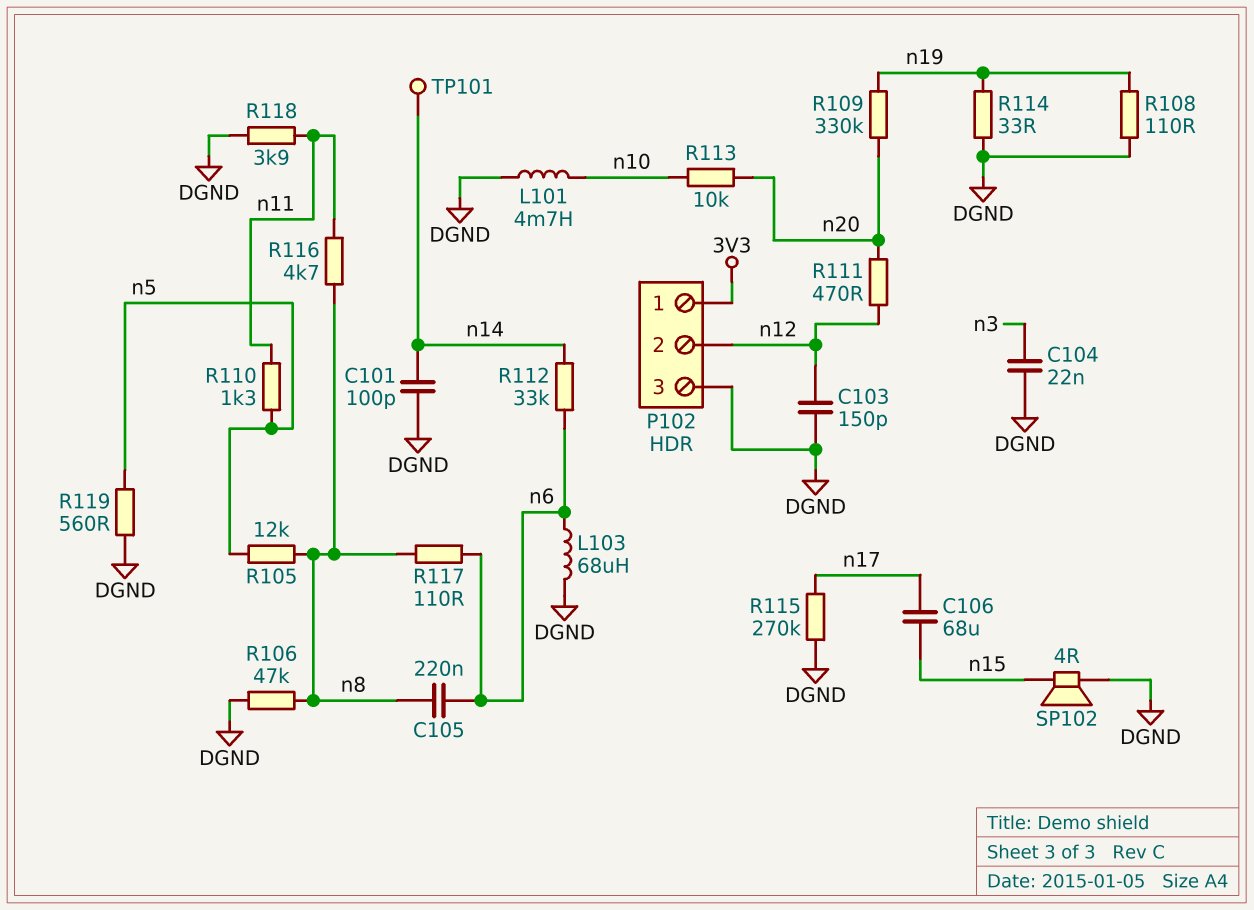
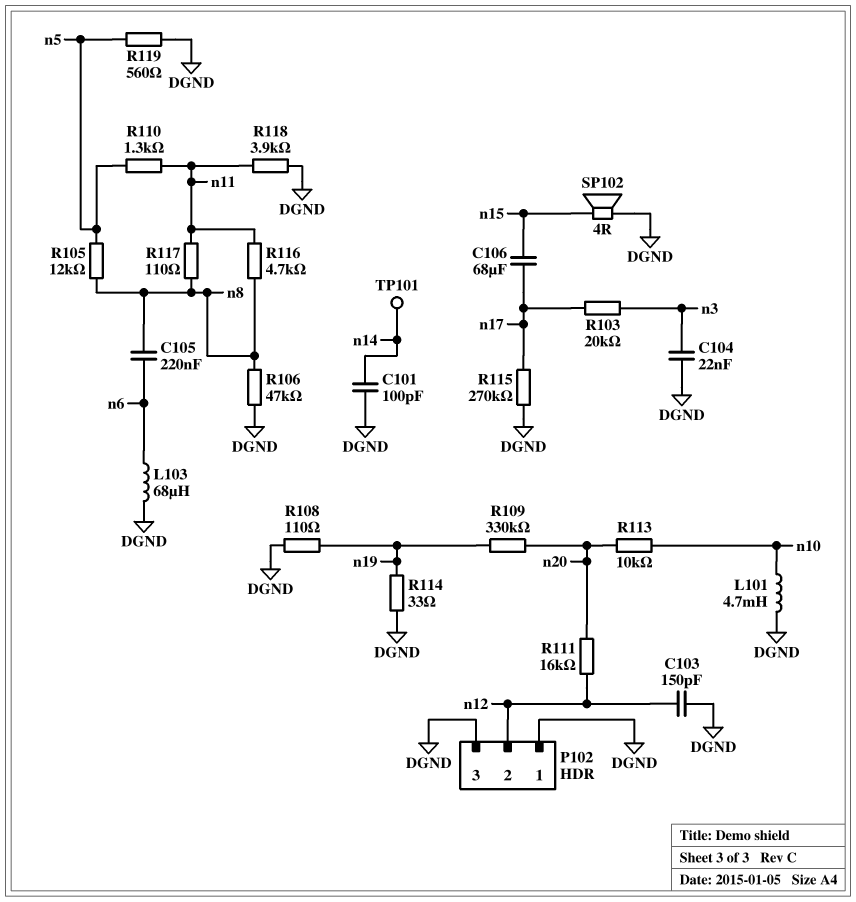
P102 pin 1: 3V3 -> DGND
R103: none -> 20k (n3, n17)
R111: 470 (n12, n20) -> 16k (n12, n20)
R112: 33k (n6, n14) -> none
R117: 110 (n6, n8) -> 110 (n8, n11)

